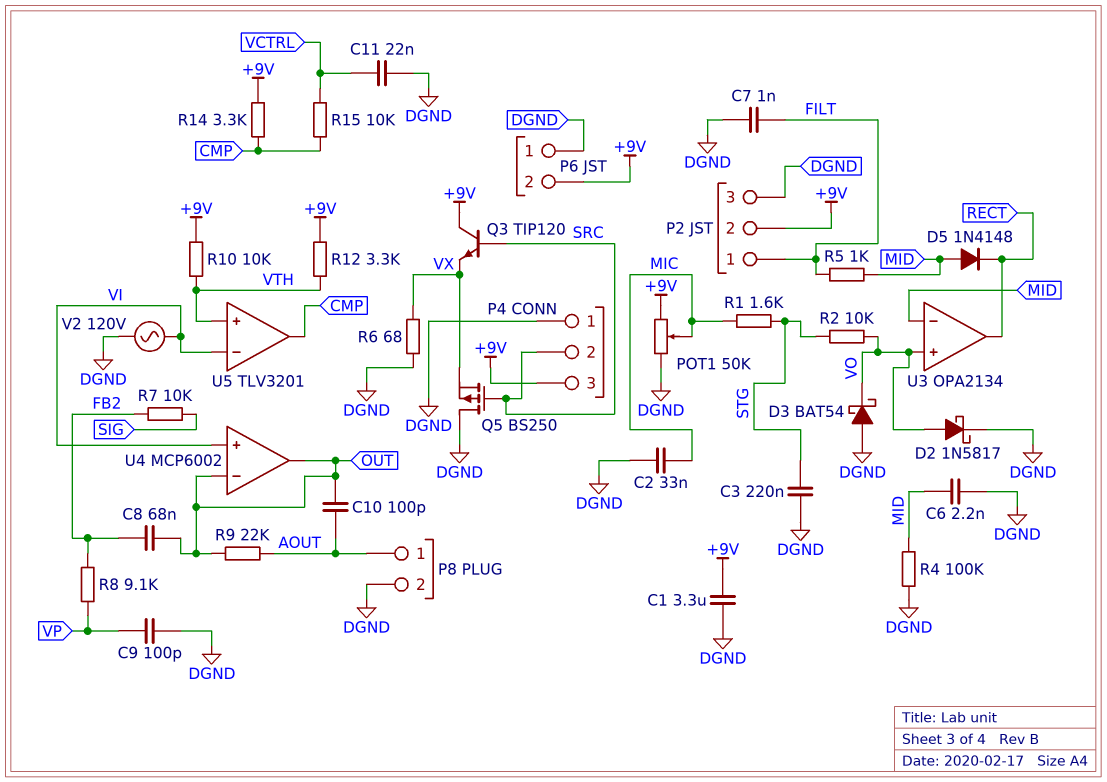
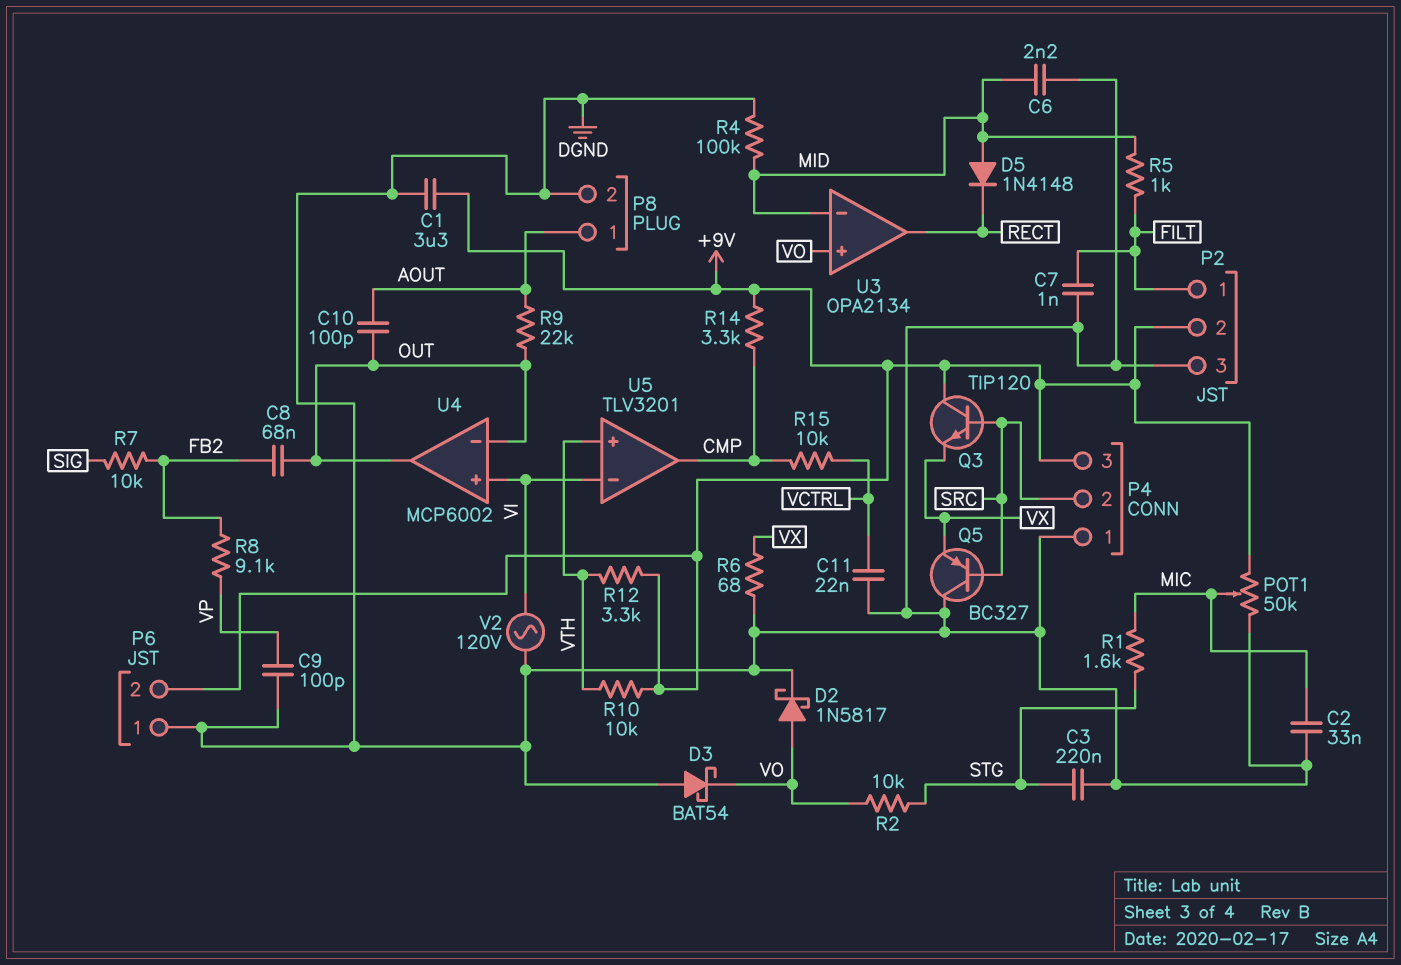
Q5: PMOS BS250 (G SRC, D DGND, S VX) -> PNP BC327 (B SRC, C DGND, E VX)

